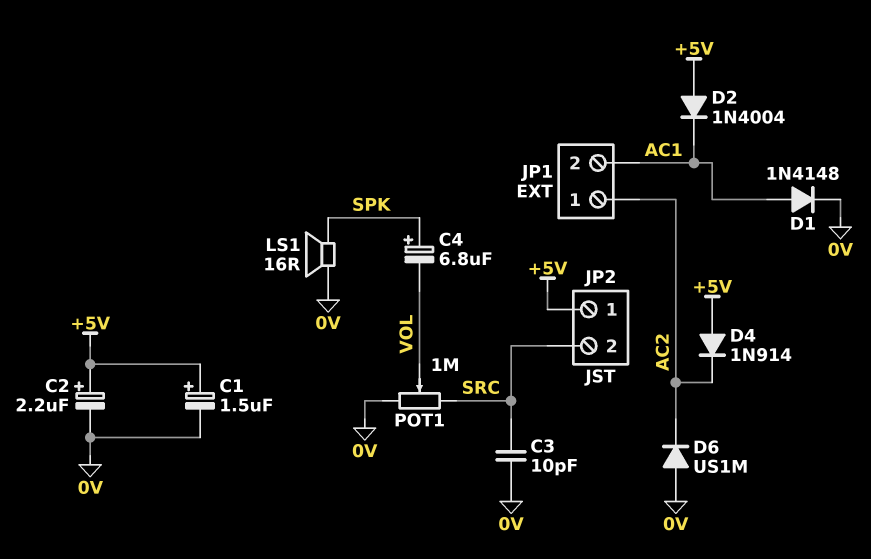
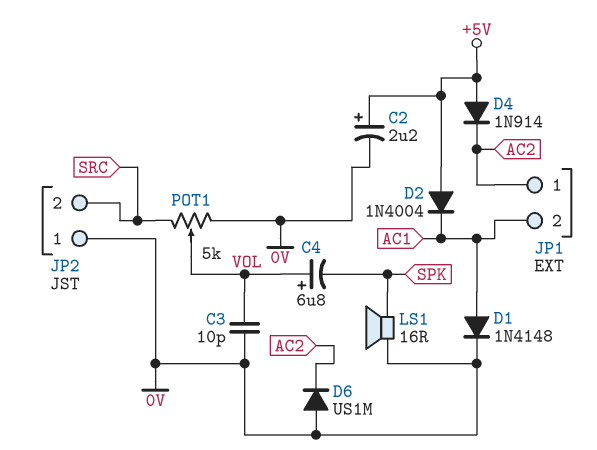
C1: 1.5uF (plus +5V, minus 0V) -> none
C3: 10pF (0V, SRC) -> 10pF (0V, VOL)
C4: 6.8uF (plus SPK, minus VOL) -> 6.8uF (plus VOL, minus SPK)
JP2 pin 1: +5V -> 0V
POT1: 1M (0V, SRC, wiper VOL) -> 5k (0V, SRC, wiper VOL)

